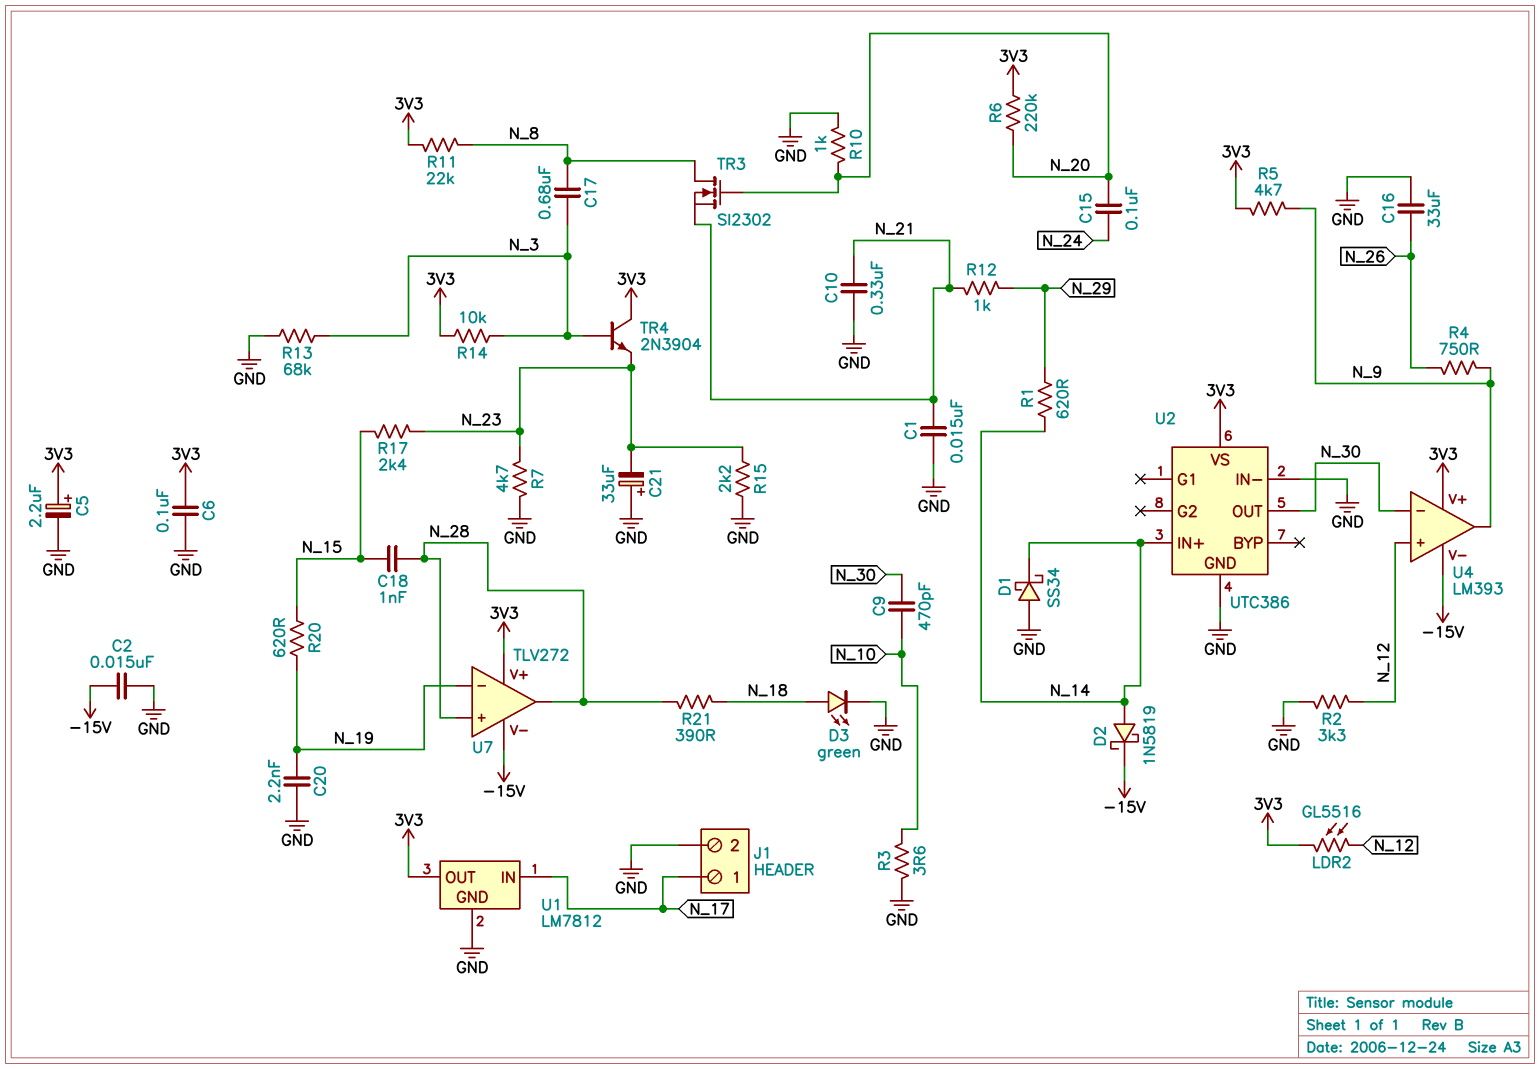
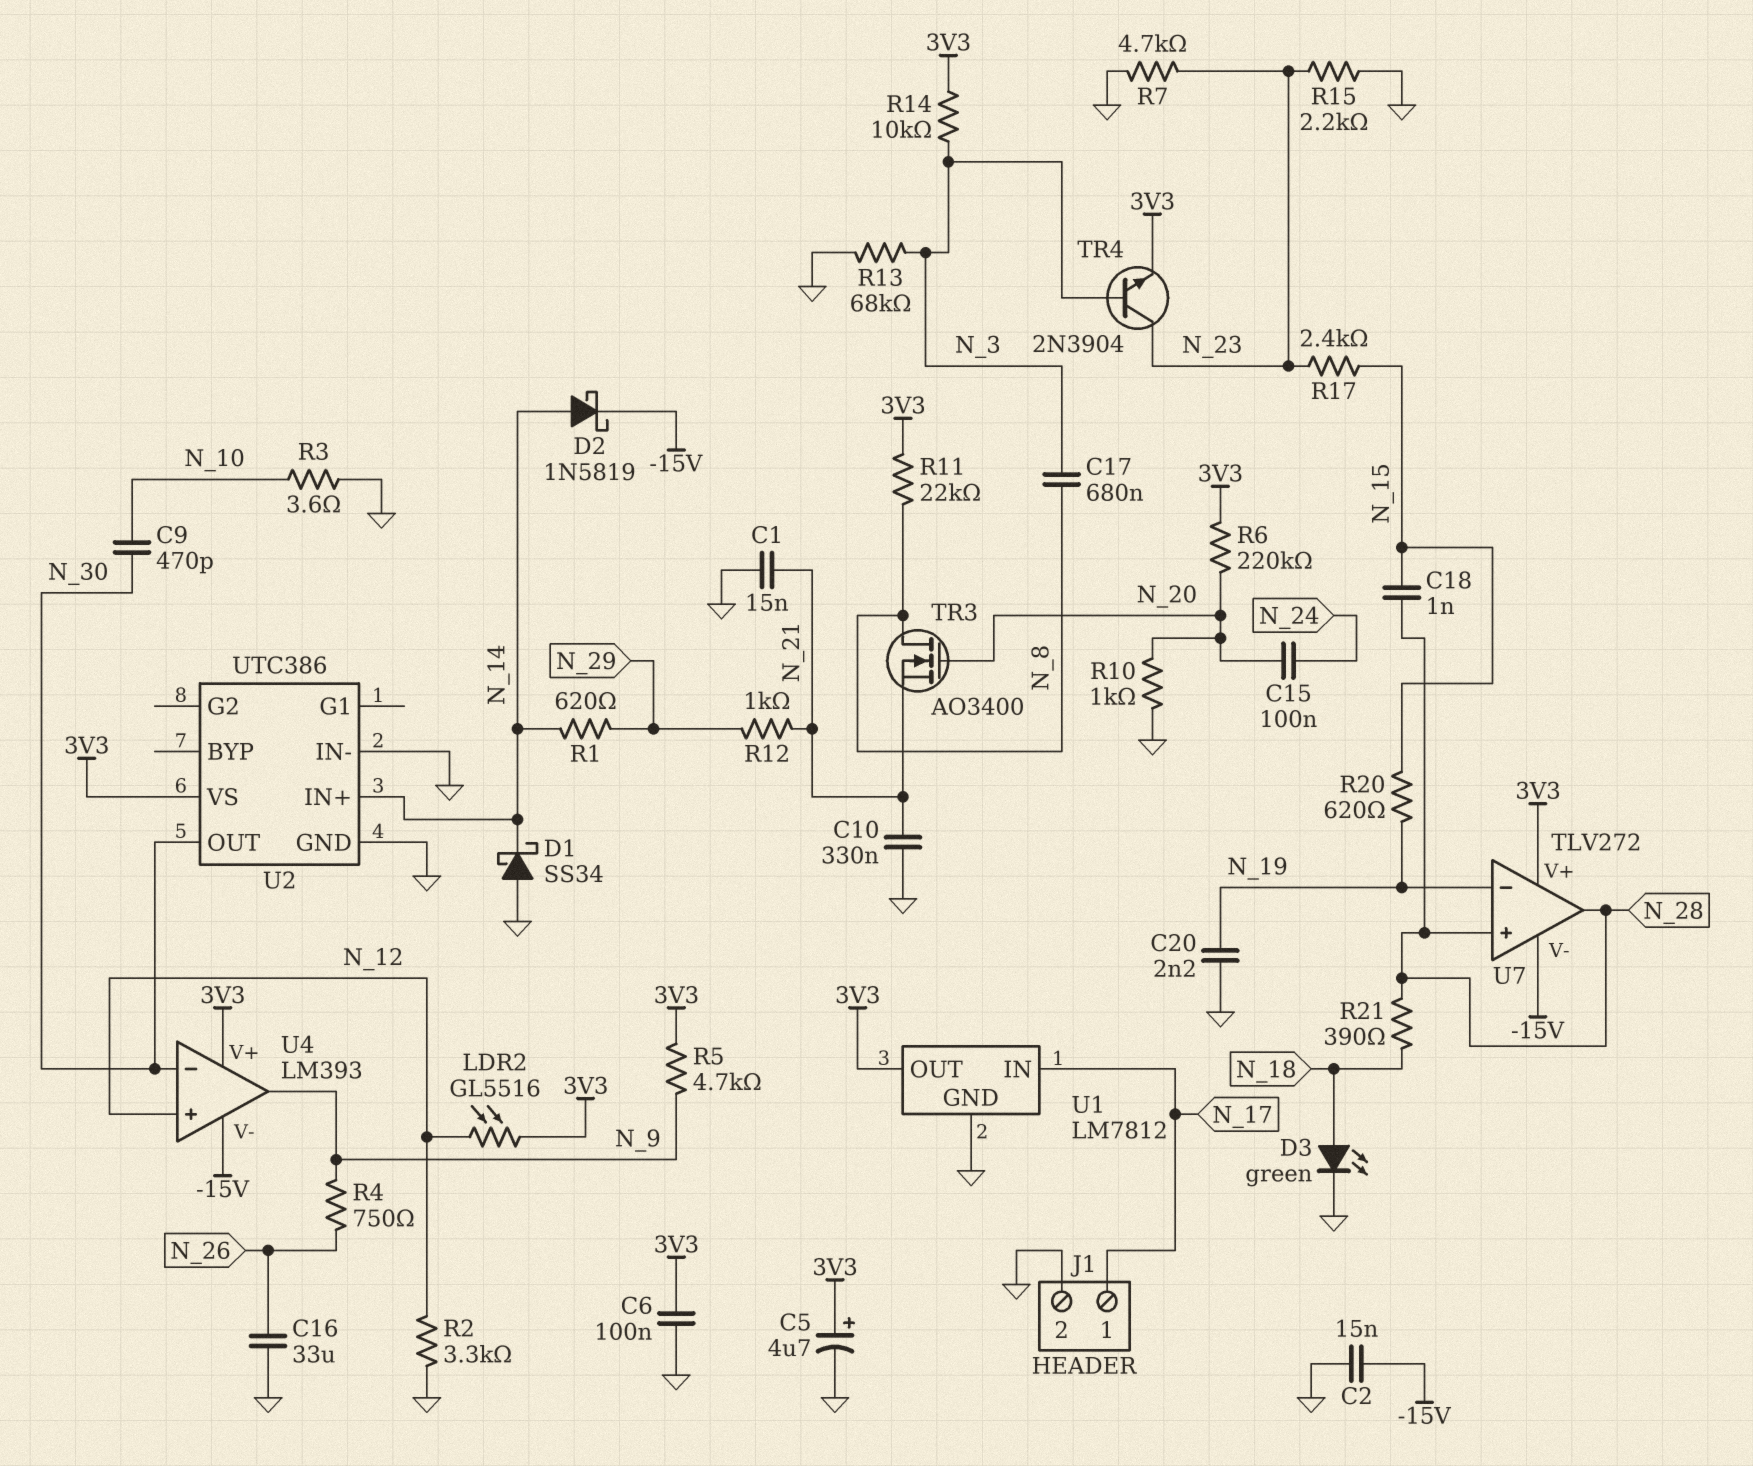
C5: 2.2uF (plus 3V3, minus GND) -> 4.7uF (plus 3V3, minus GND)
C21: 33uF (plus GND, minus N_23) -> none
TR3: NMOS SI2302 (G N_20, D N_8, S N_21) -> NMOS AO3400 (G N_20, D N_8, S N_21)
TR4: NPN 2N3904 (B N_3, C 3V3, E N_23) -> NPN 2N3904 (B N_3, C N_23, E 3V3)

